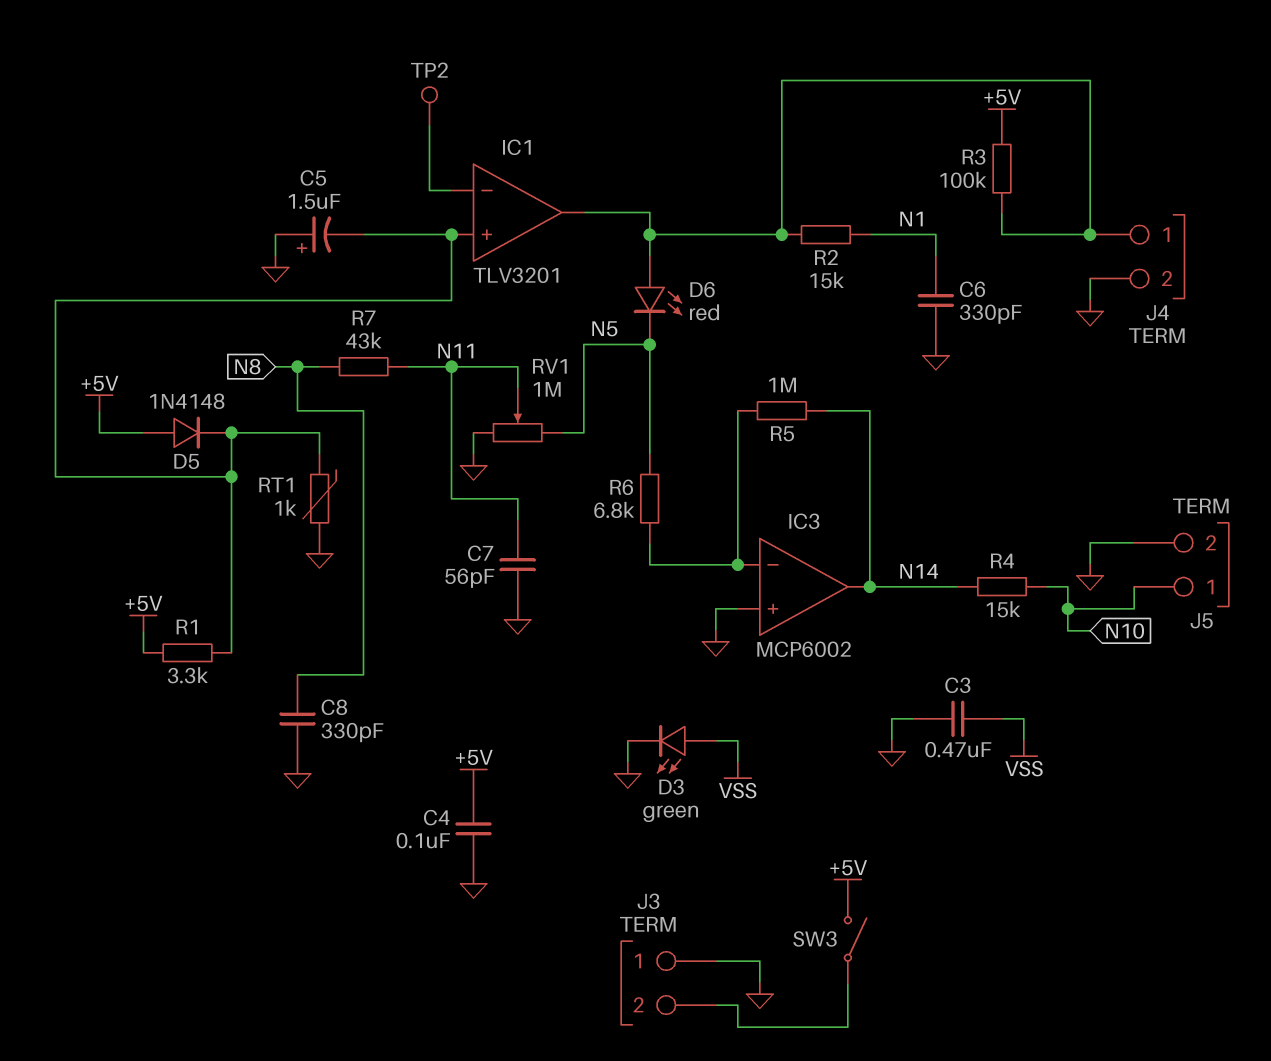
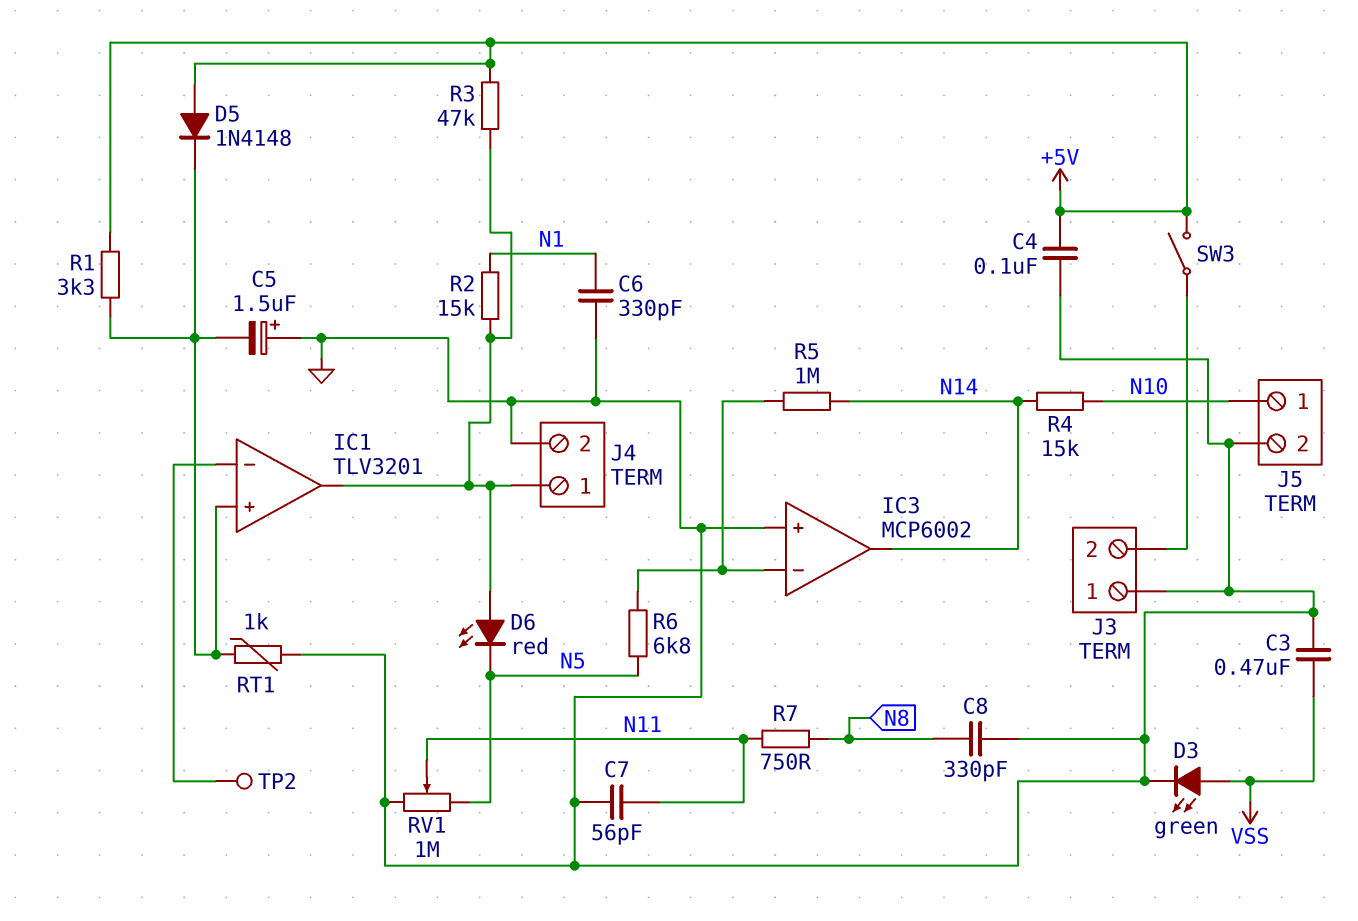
R3: 100k (+5V, IC1/out) -> 47k (+5V, IC1/out)
R7: 43k (N8, N11) -> 750 (N8, N11)

